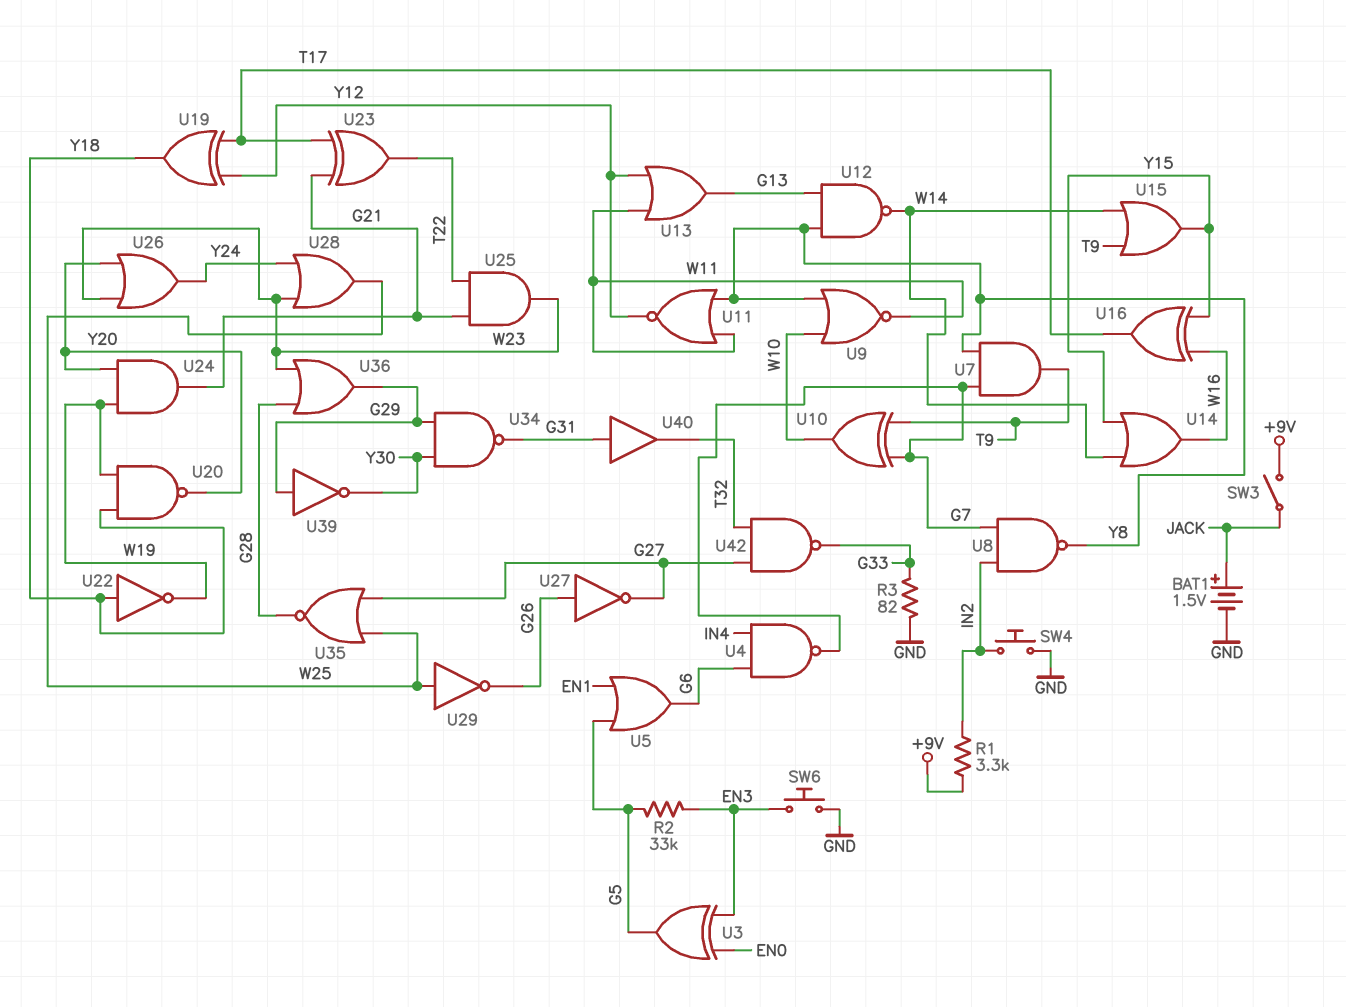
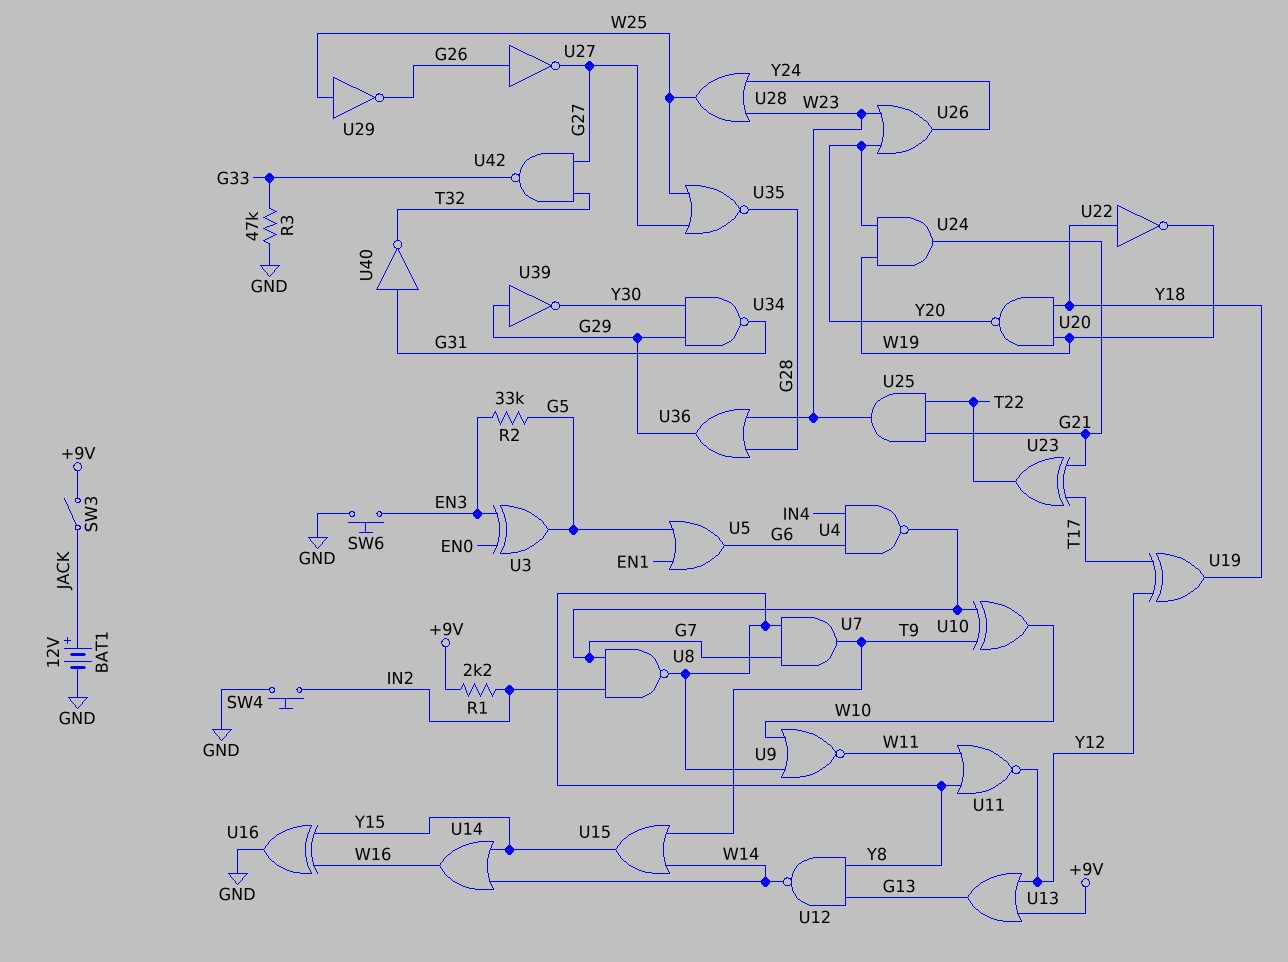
BAT1: 1.5V (plus JACK, minus GND) -> 12V (plus JACK, minus GND)
R1: 3.3k (+9V, IN2) -> 2.2k (+9V, IN2)
R3: 82 (G33, GND) -> 47k (G33, GND)
U13: OR (in W11, in Y12, out G13) -> OR (in +9V, in Y12, out G13)
U16: XOR (in W16, in Y15, out T17) -> XOR (in W16, in Y15, out GND)
U40: buffer (in G31, out T32) -> NOT (in G31, out T32)

